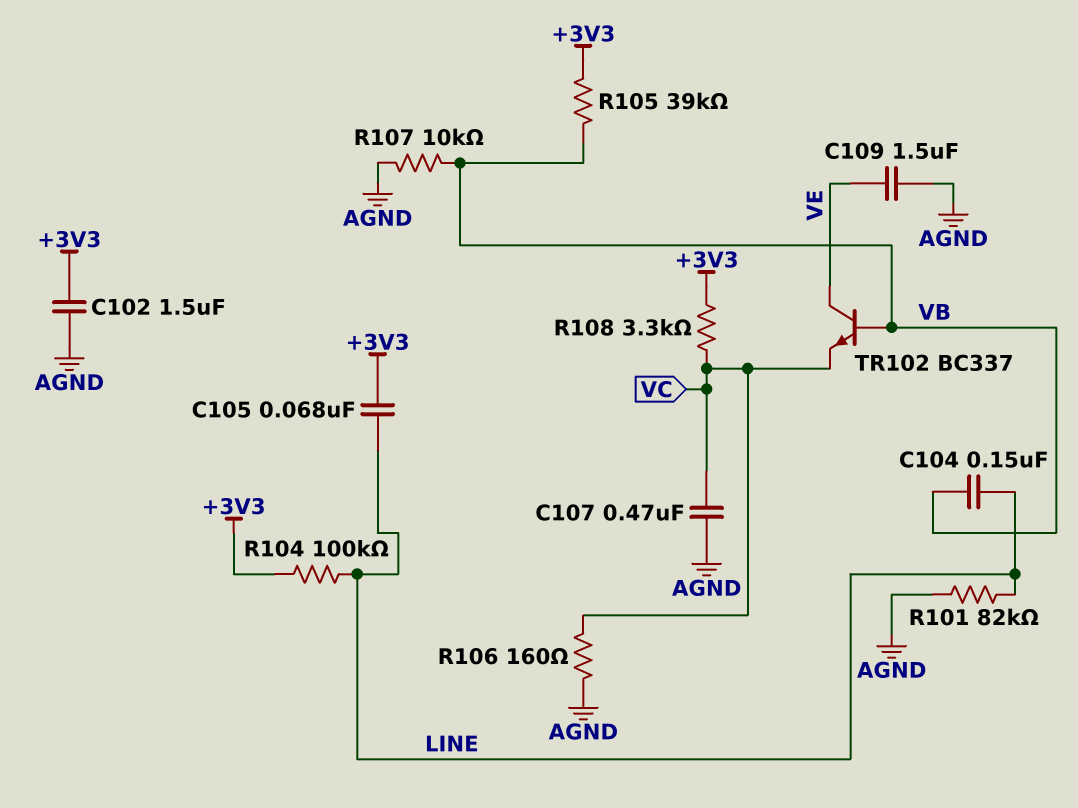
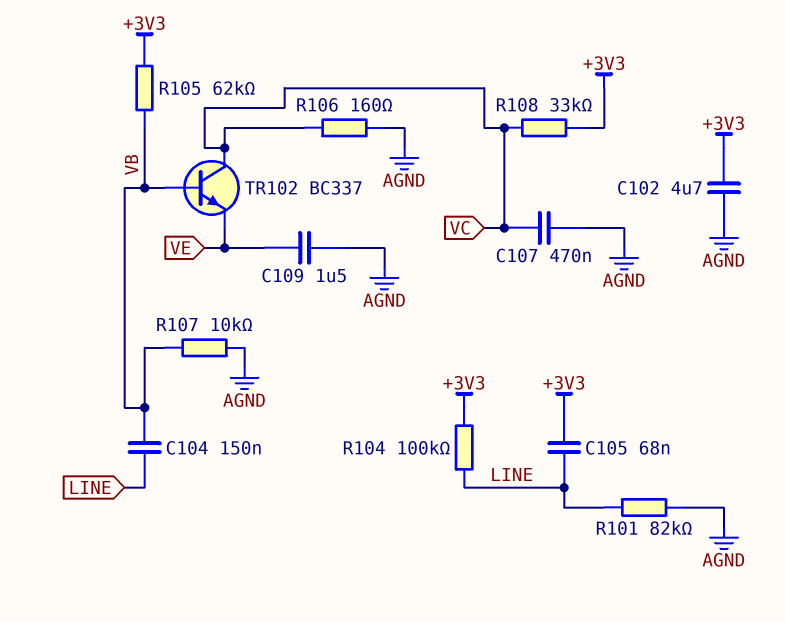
C102: 1.5uF (+3V3, AGND) -> 4.7uF (+3V3, AGND)
R105: 39k (+3V3, VB) -> 62k (+3V3, VB)
R108: 3.3k (+3V3, VC) -> 33k (+3V3, VC)
TR102: NPN BC337 (B VB, C VE, E VC) -> NPN BC337 (B VB, C VC, E VE)

